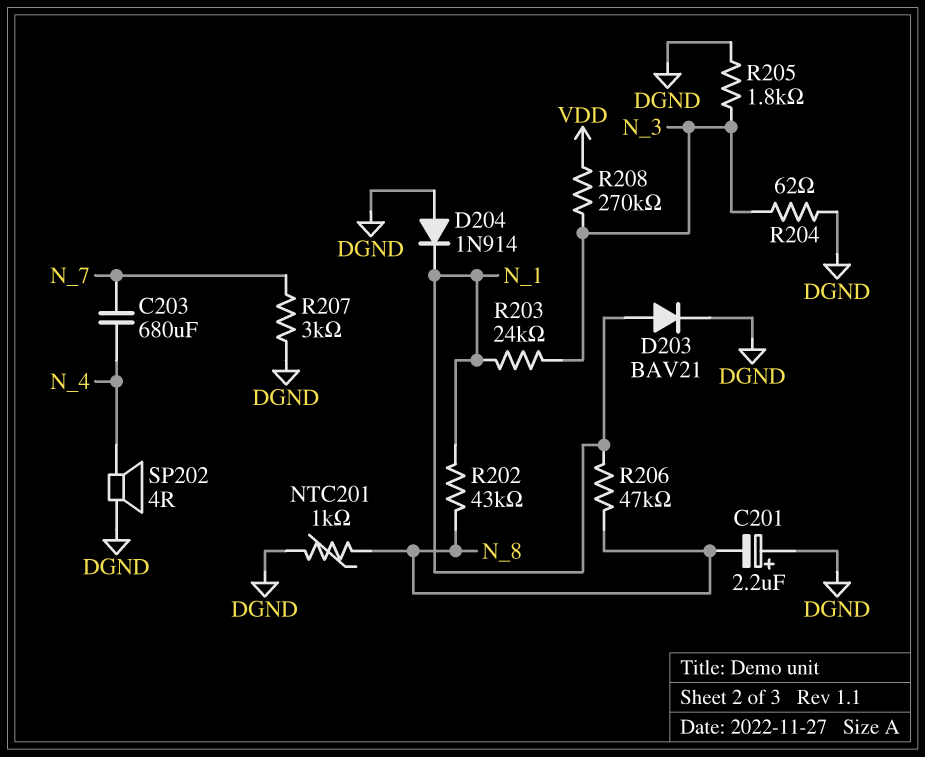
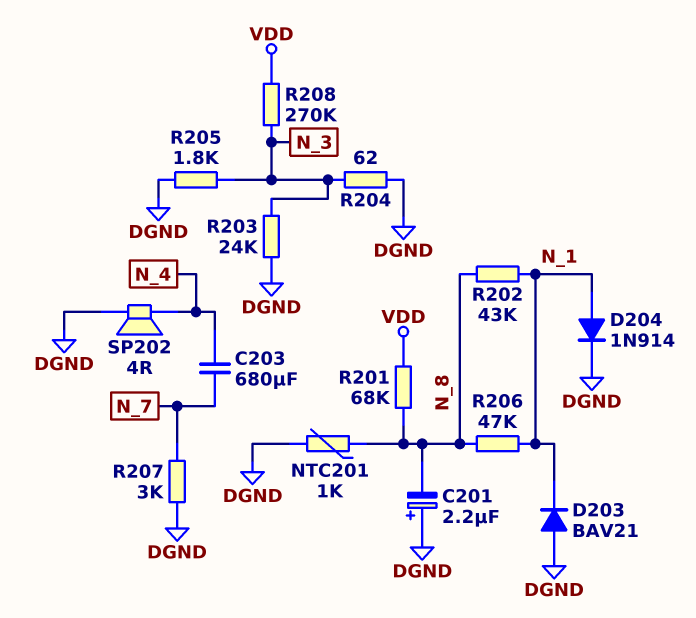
D203: diode BAV21 (A N_1, K DGND) -> diode BAV21 (A DGND, K N_1)
D204: diode 1N914 (A DGND, K N_1) -> diode 1N914 (A N_1, K DGND)
R201: none -> 68k (N_8, VDD)
R203: 24k (N_1, N_3) -> 24k (DGND, N_3)

